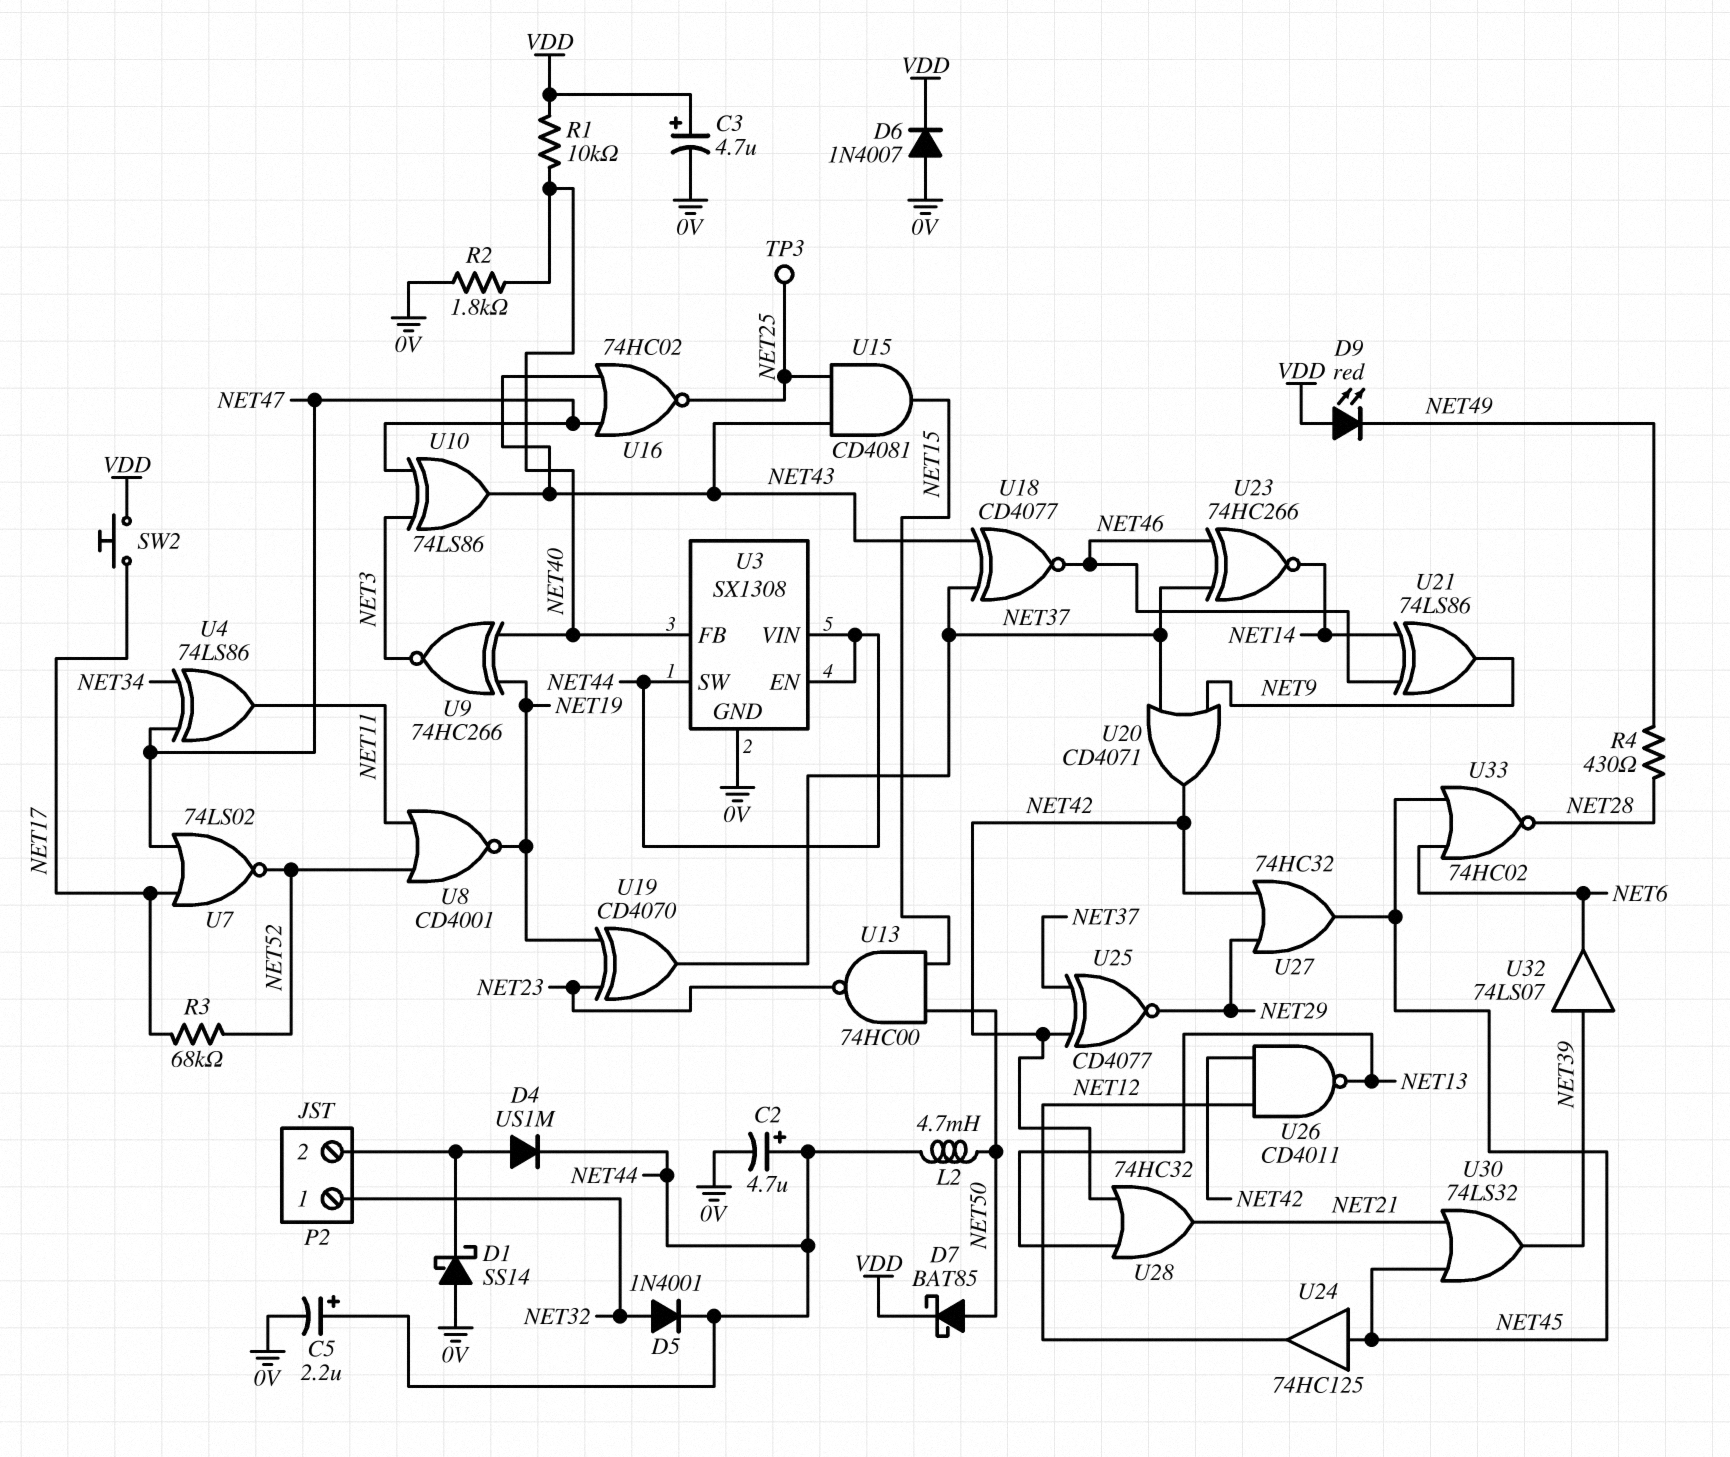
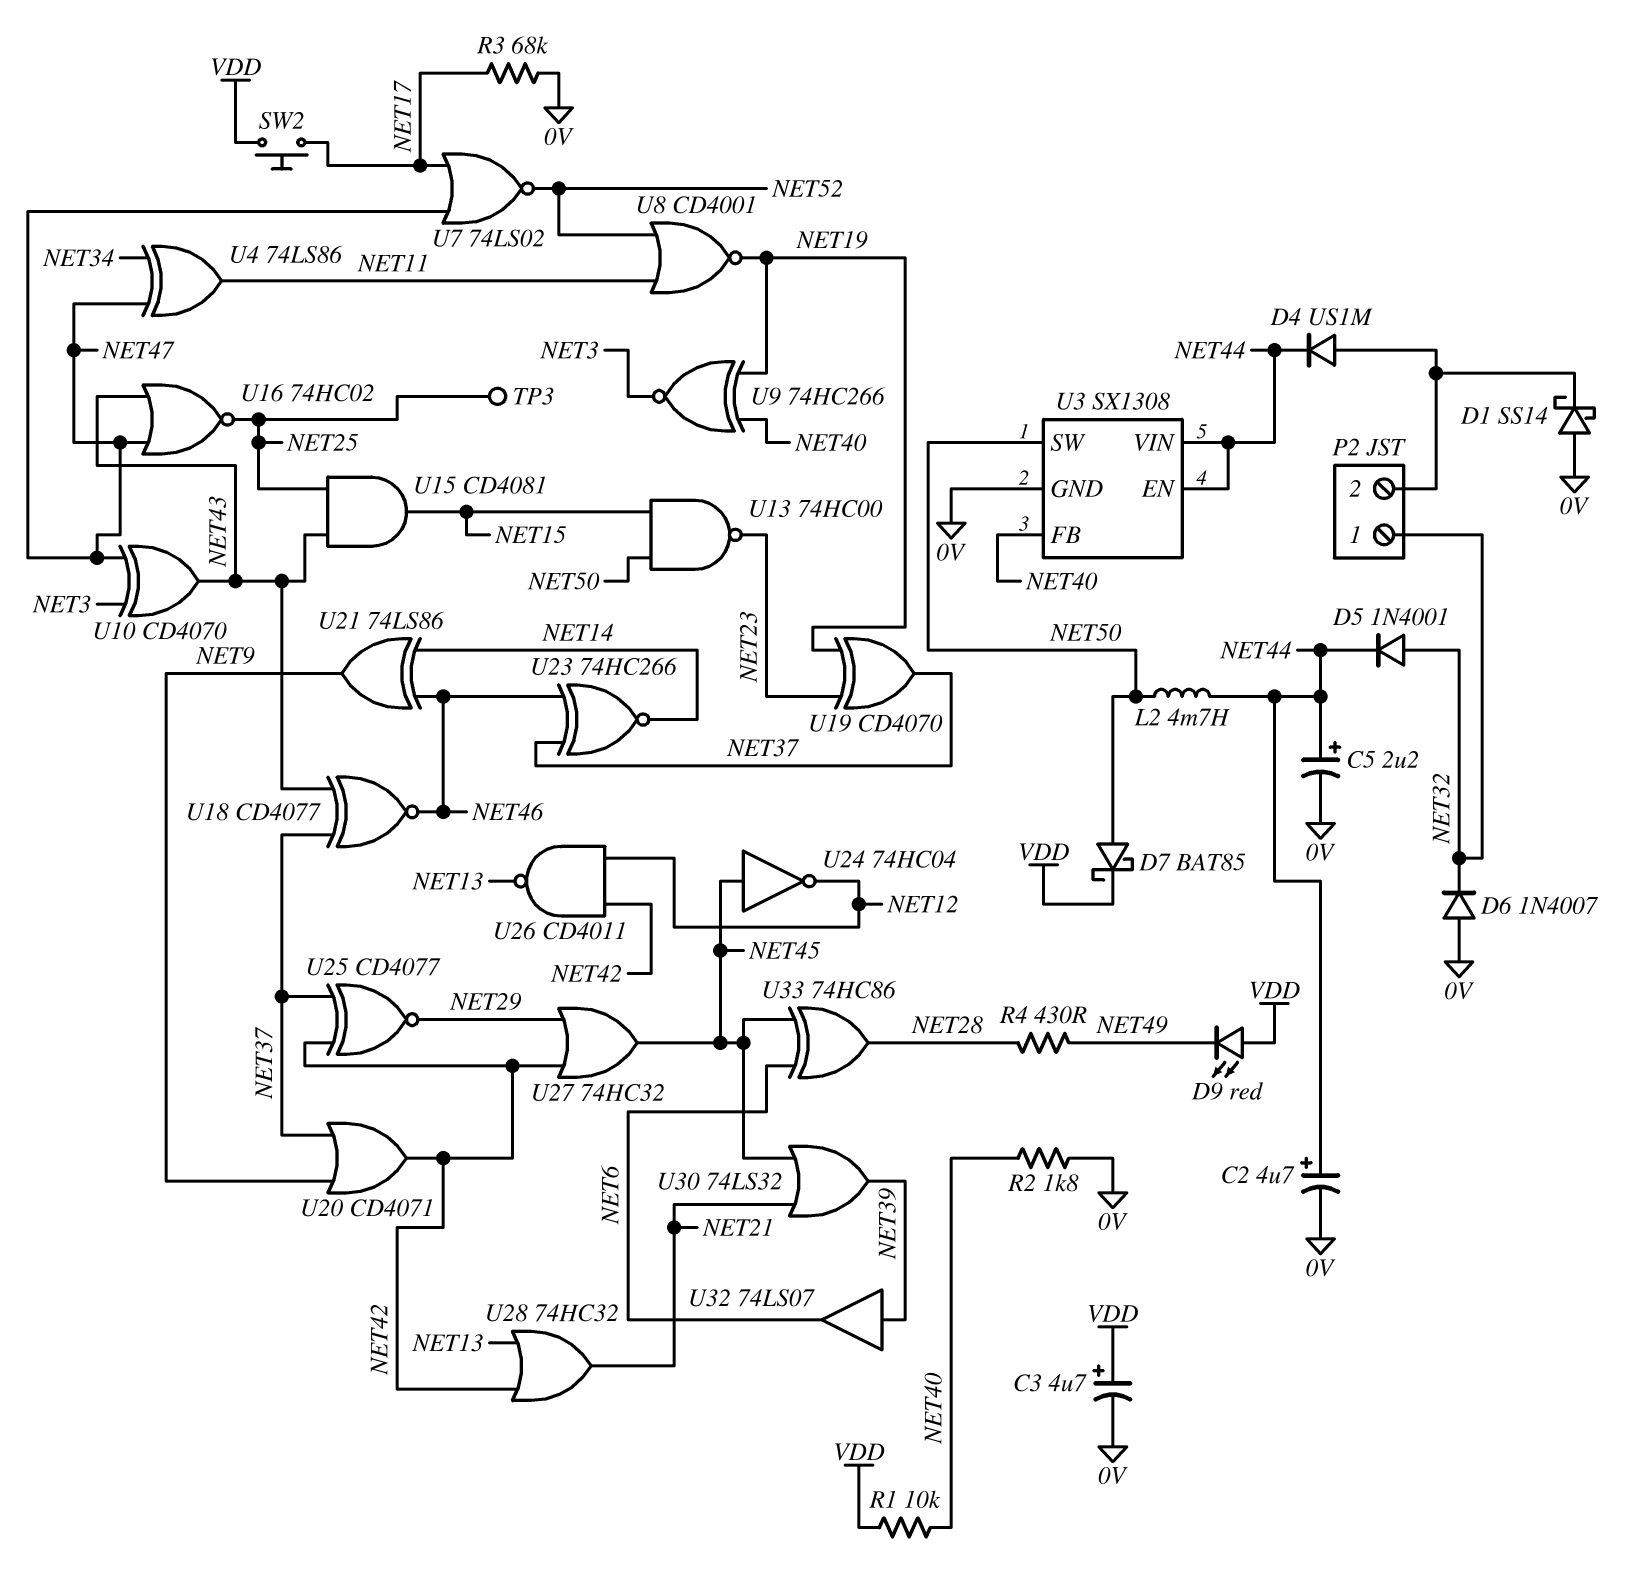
D6: diode 1N4007 (A 0V, K VDD) -> diode 1N4007 (A 0V, K NET32)
R3: 68k (NET17, NET52) -> 68k (0V, NET17)
U3 pin SW: NET44 -> NET50
U10: XOR 74LS86 (in NET3, in NET47, out NET43) -> XOR CD4070 (in NET3, in NET47, out NET43)
U24: buffer 74HC125 (in NET45, out NET12) -> NOT 74HC04 (in NET45, out NET12)
U33: NOR 74HC02 (in NET6, in NET45, out NET28) -> XOR 74HC86 (in NET6, in NET45, out NET28)

